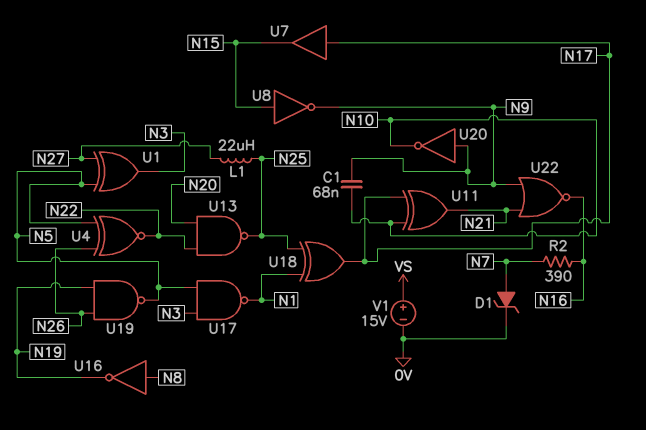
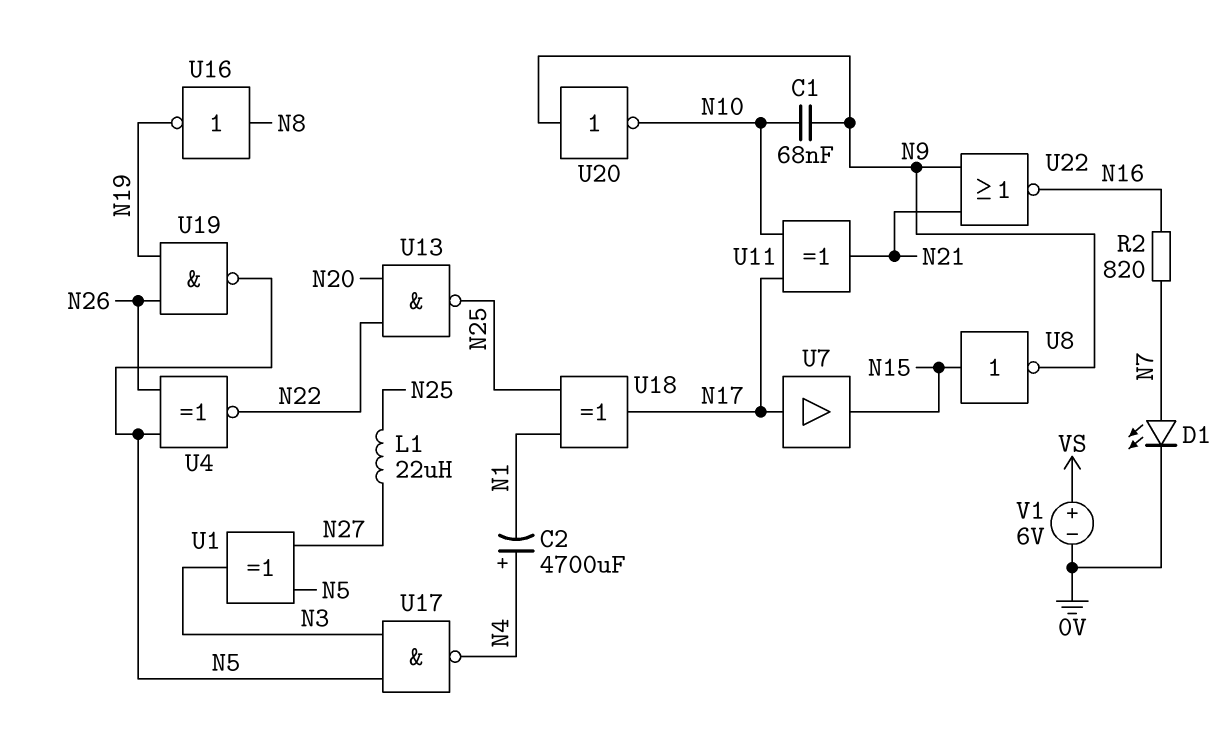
C2: none -> 4700uF (plus N4, minus N1)
D1: zener (A N7, K 0V) -> LED (A N7, K 0V)
R2: 390 (N7, N16) -> 820 (N7, N16)
U17: NAND (in N3, in N5, out N1) -> NAND (in N3, in N5, out N4)
V1: 15V (plus VS, minus 0V) -> 6V (plus VS, minus 0V)

